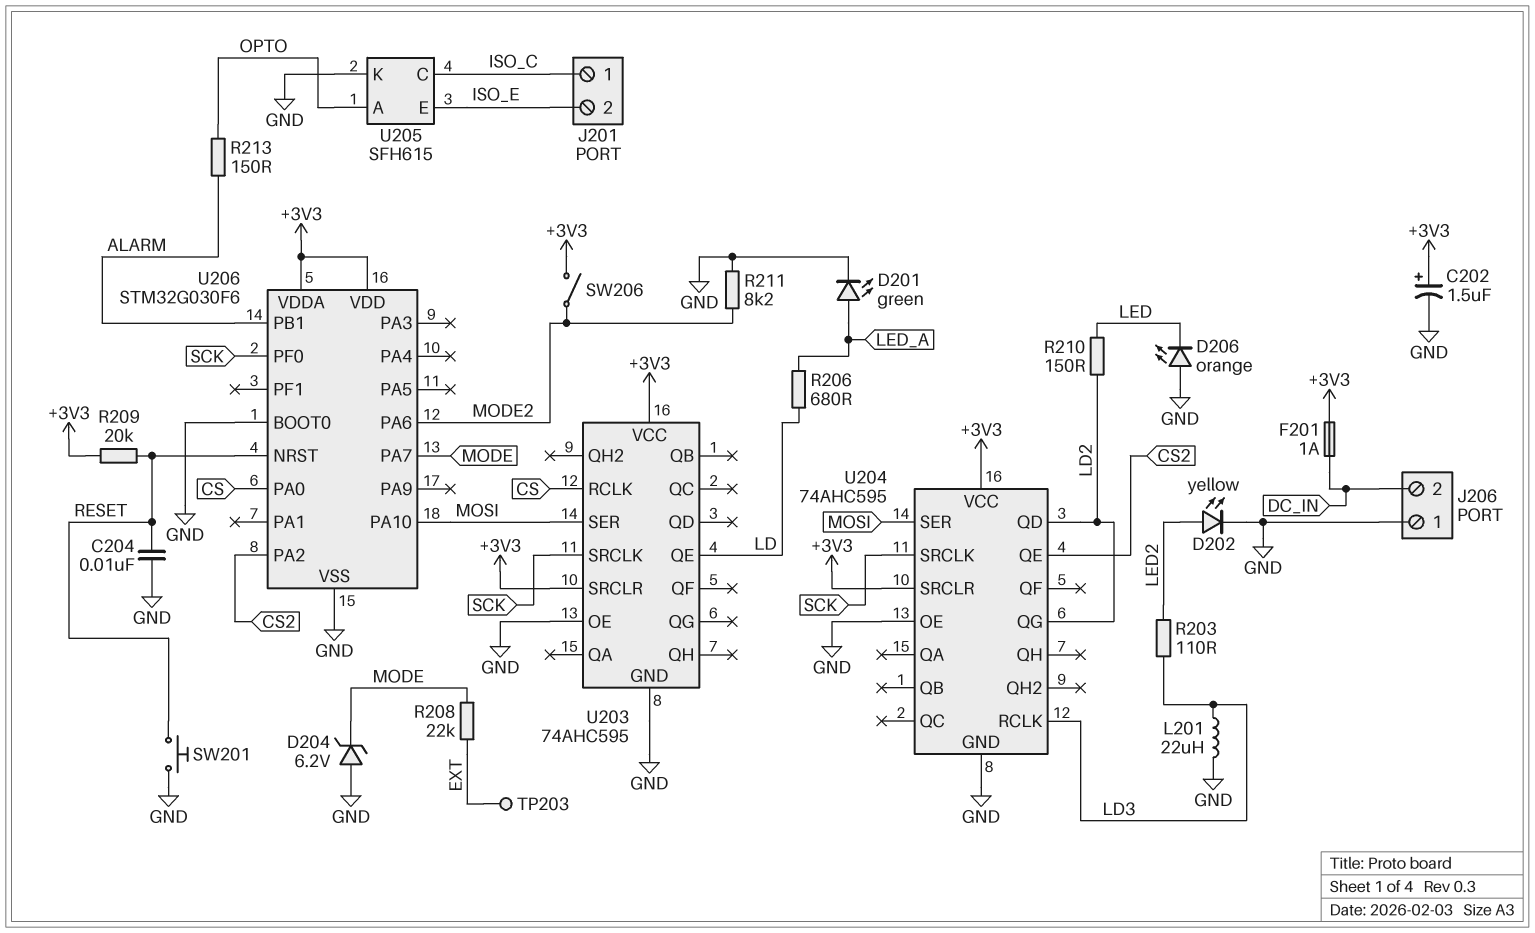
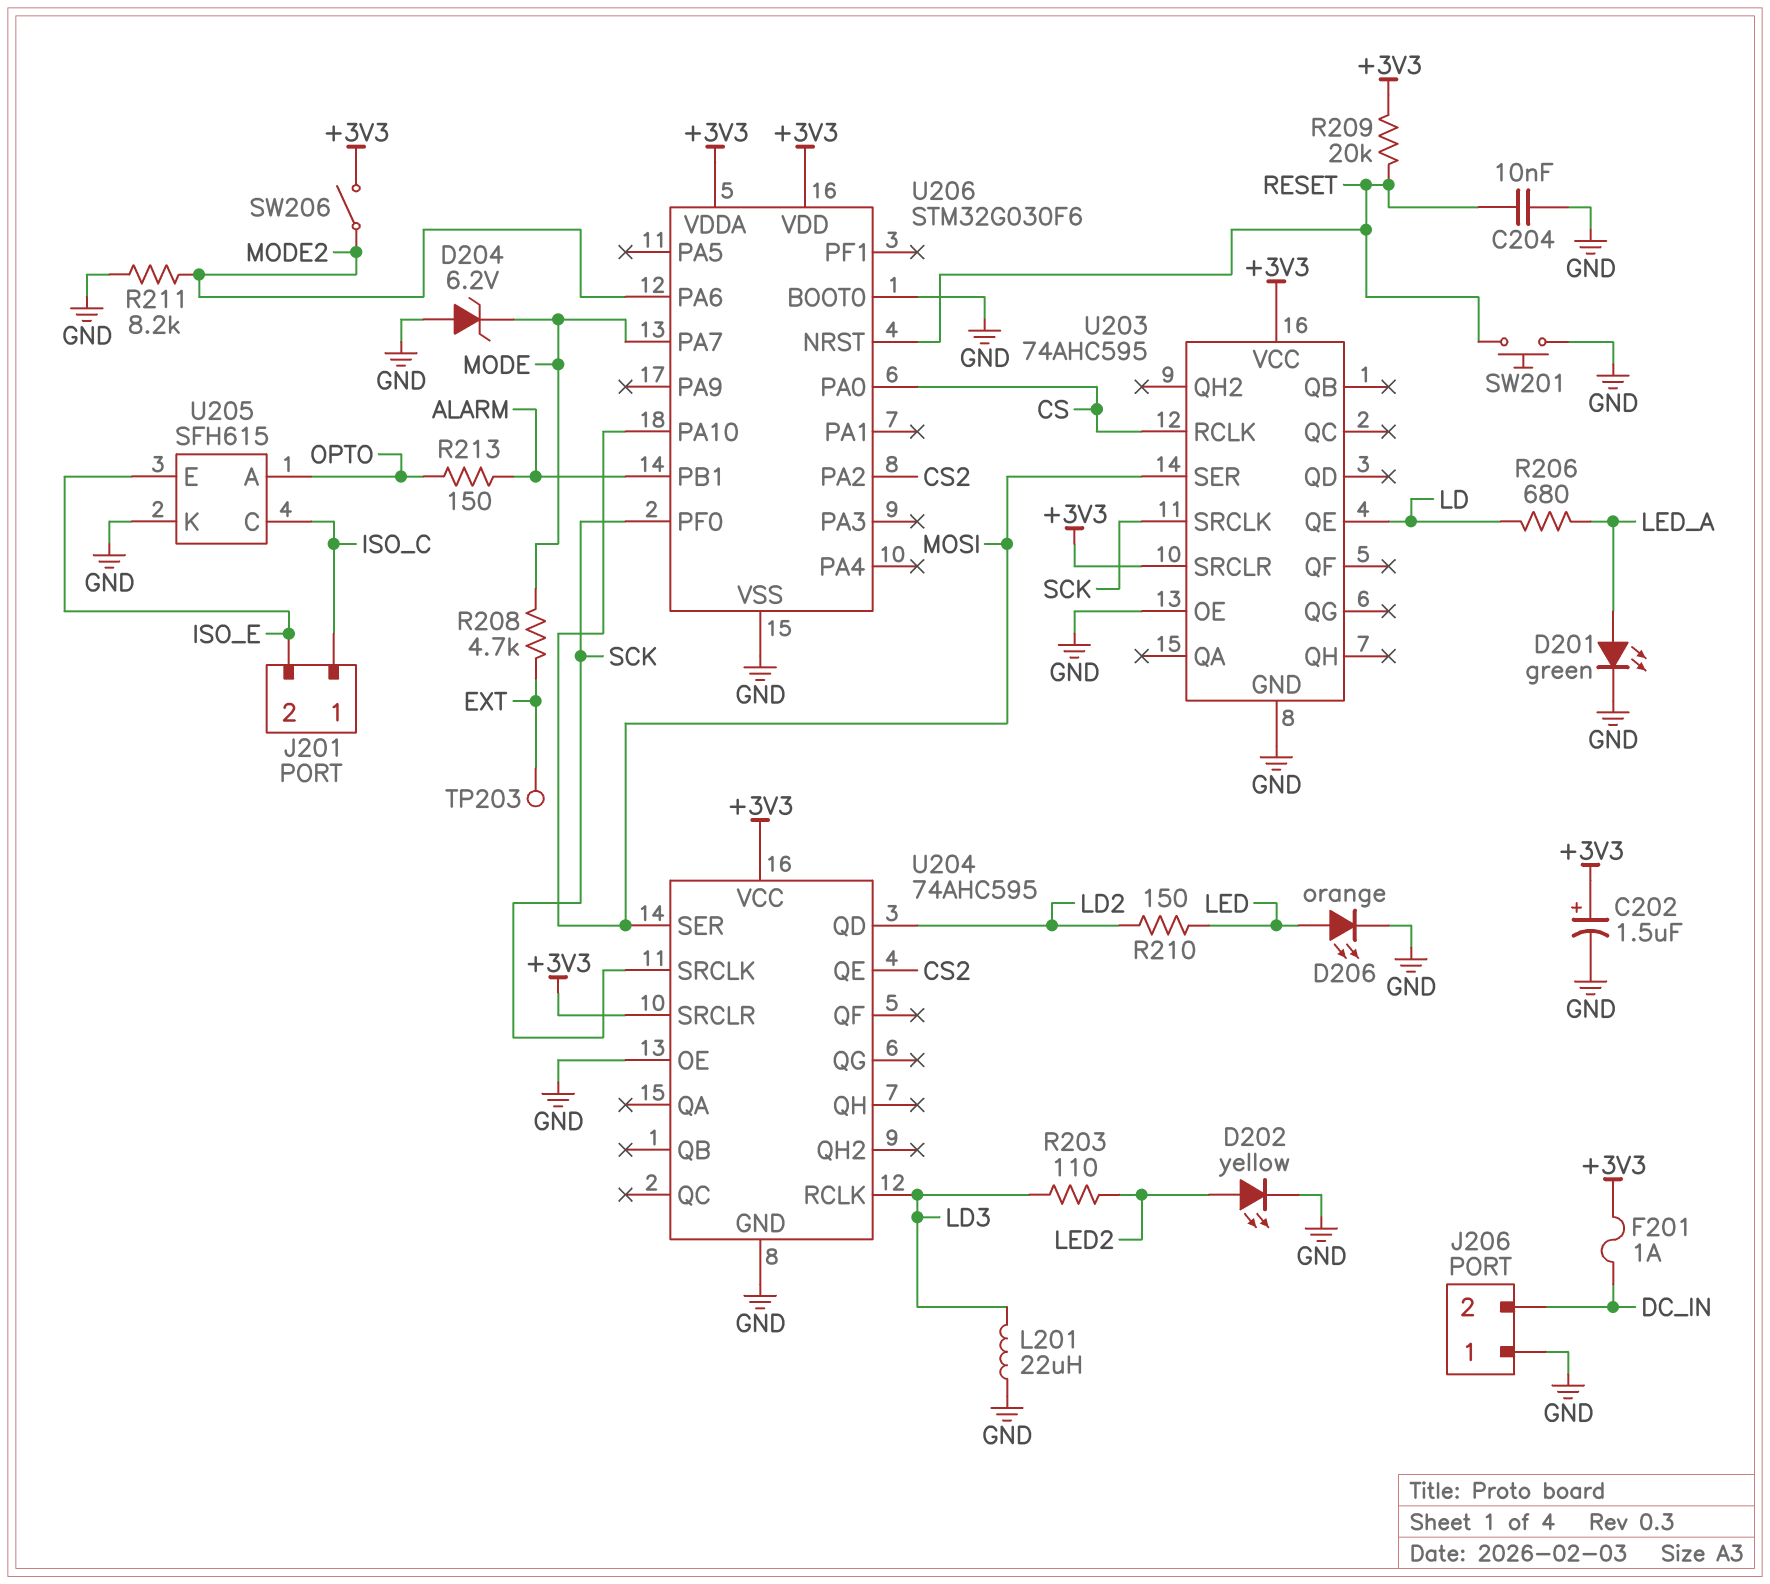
D206: LED orange (A GND, K LED) -> LED orange (A LED, K GND)
R208: 22k (EXT, MODE) -> 4.7k (EXT, MODE)
U204 pin QG: LD2 -> none

